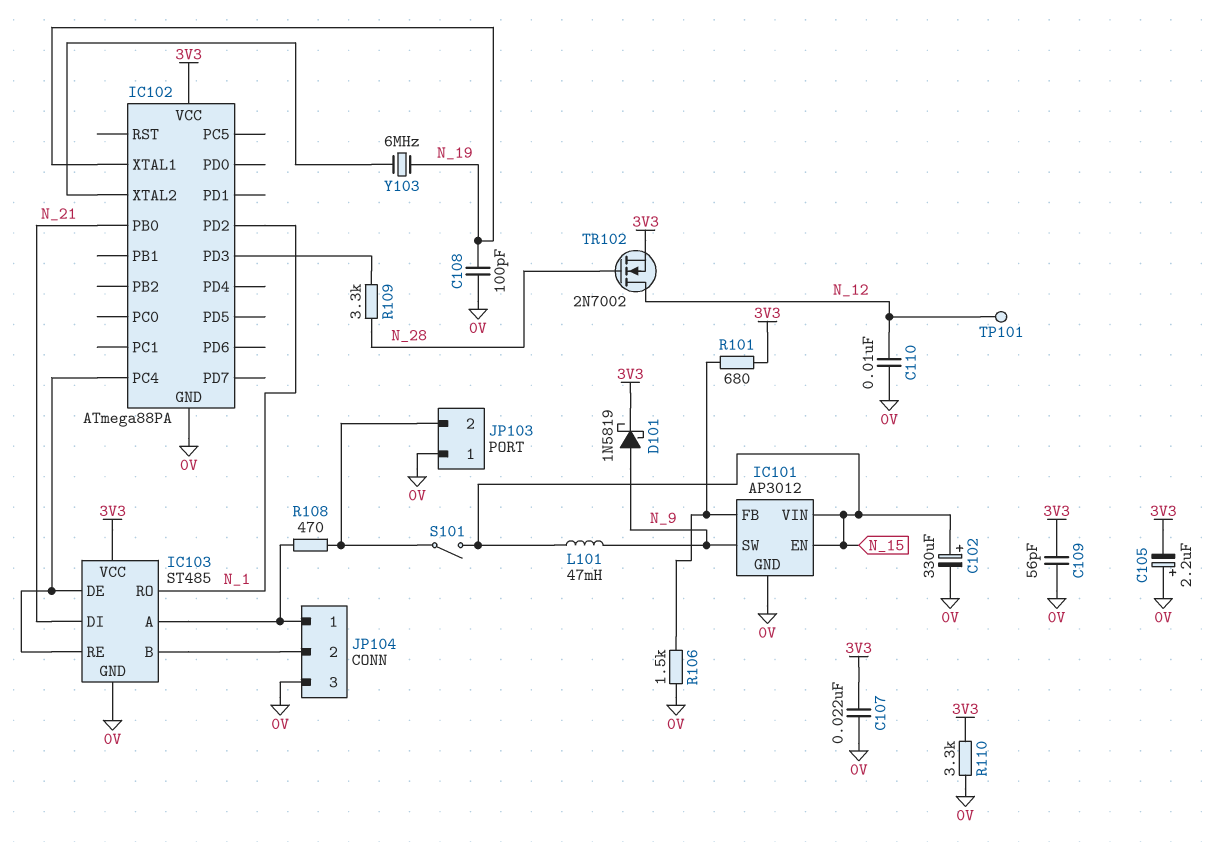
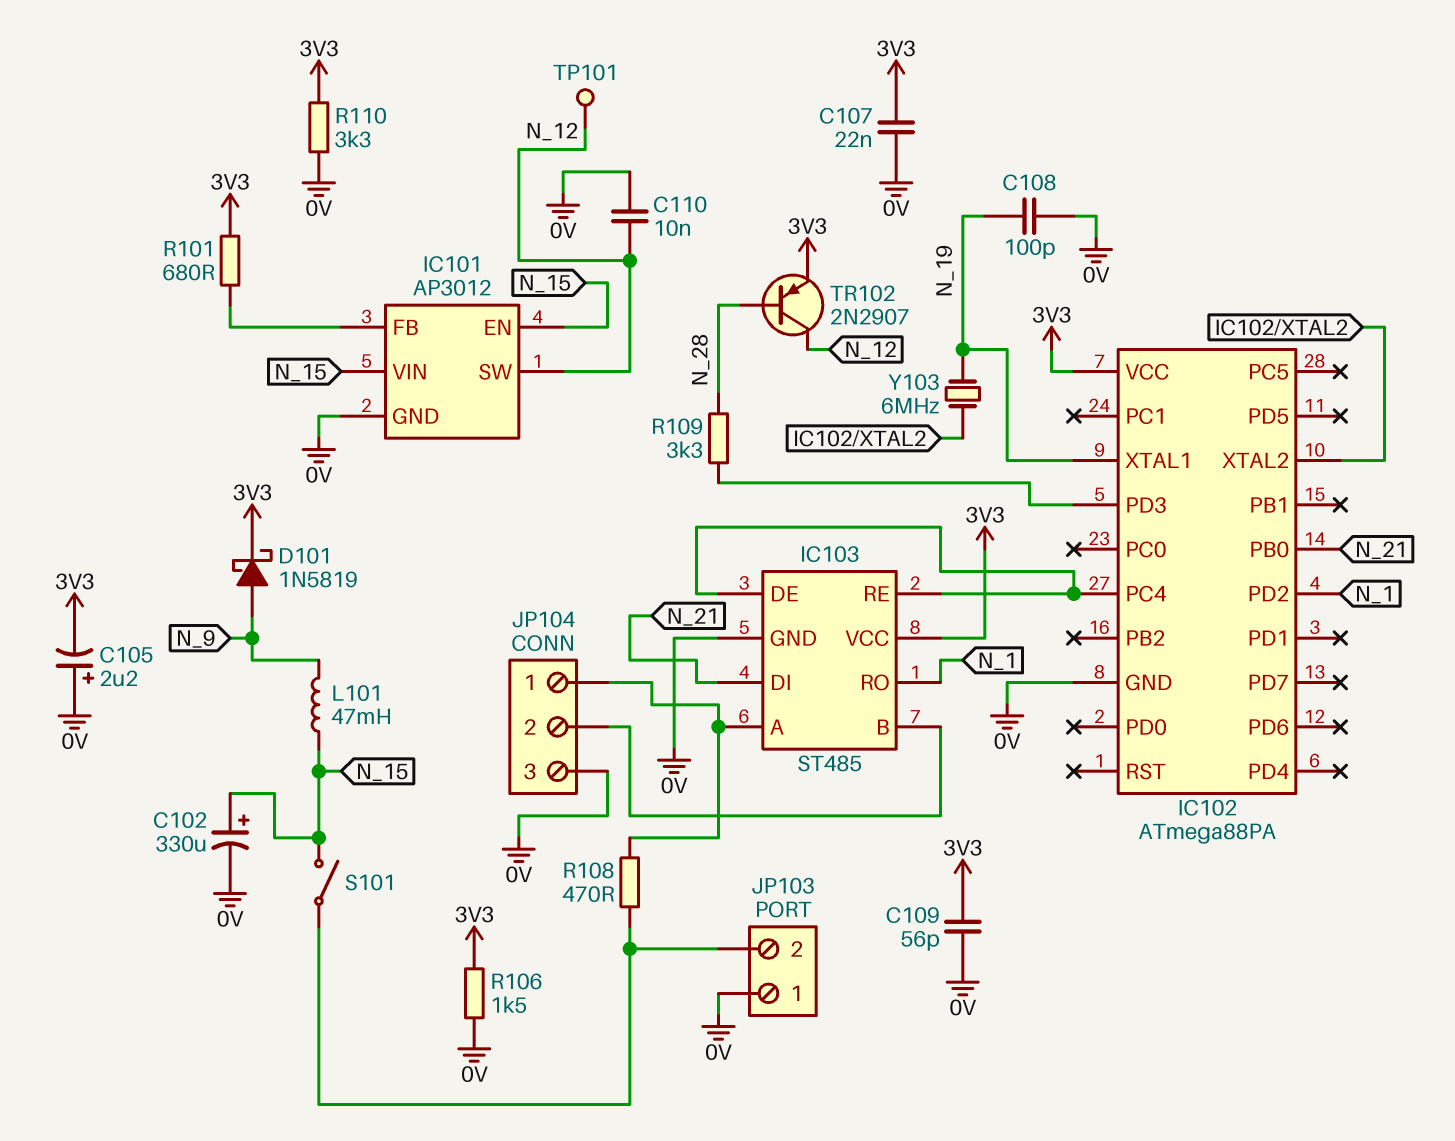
IC101 pin SW: N_9 -> N_12
R106: 1.5k (0V, IC101/FB) -> 1.5k (0V, 3V3)
TR102: NMOS 2N7002 (G N_28, D N_12, S 3V3) -> PNP 2N2907 (B N_28, C N_12, E 3V3)

